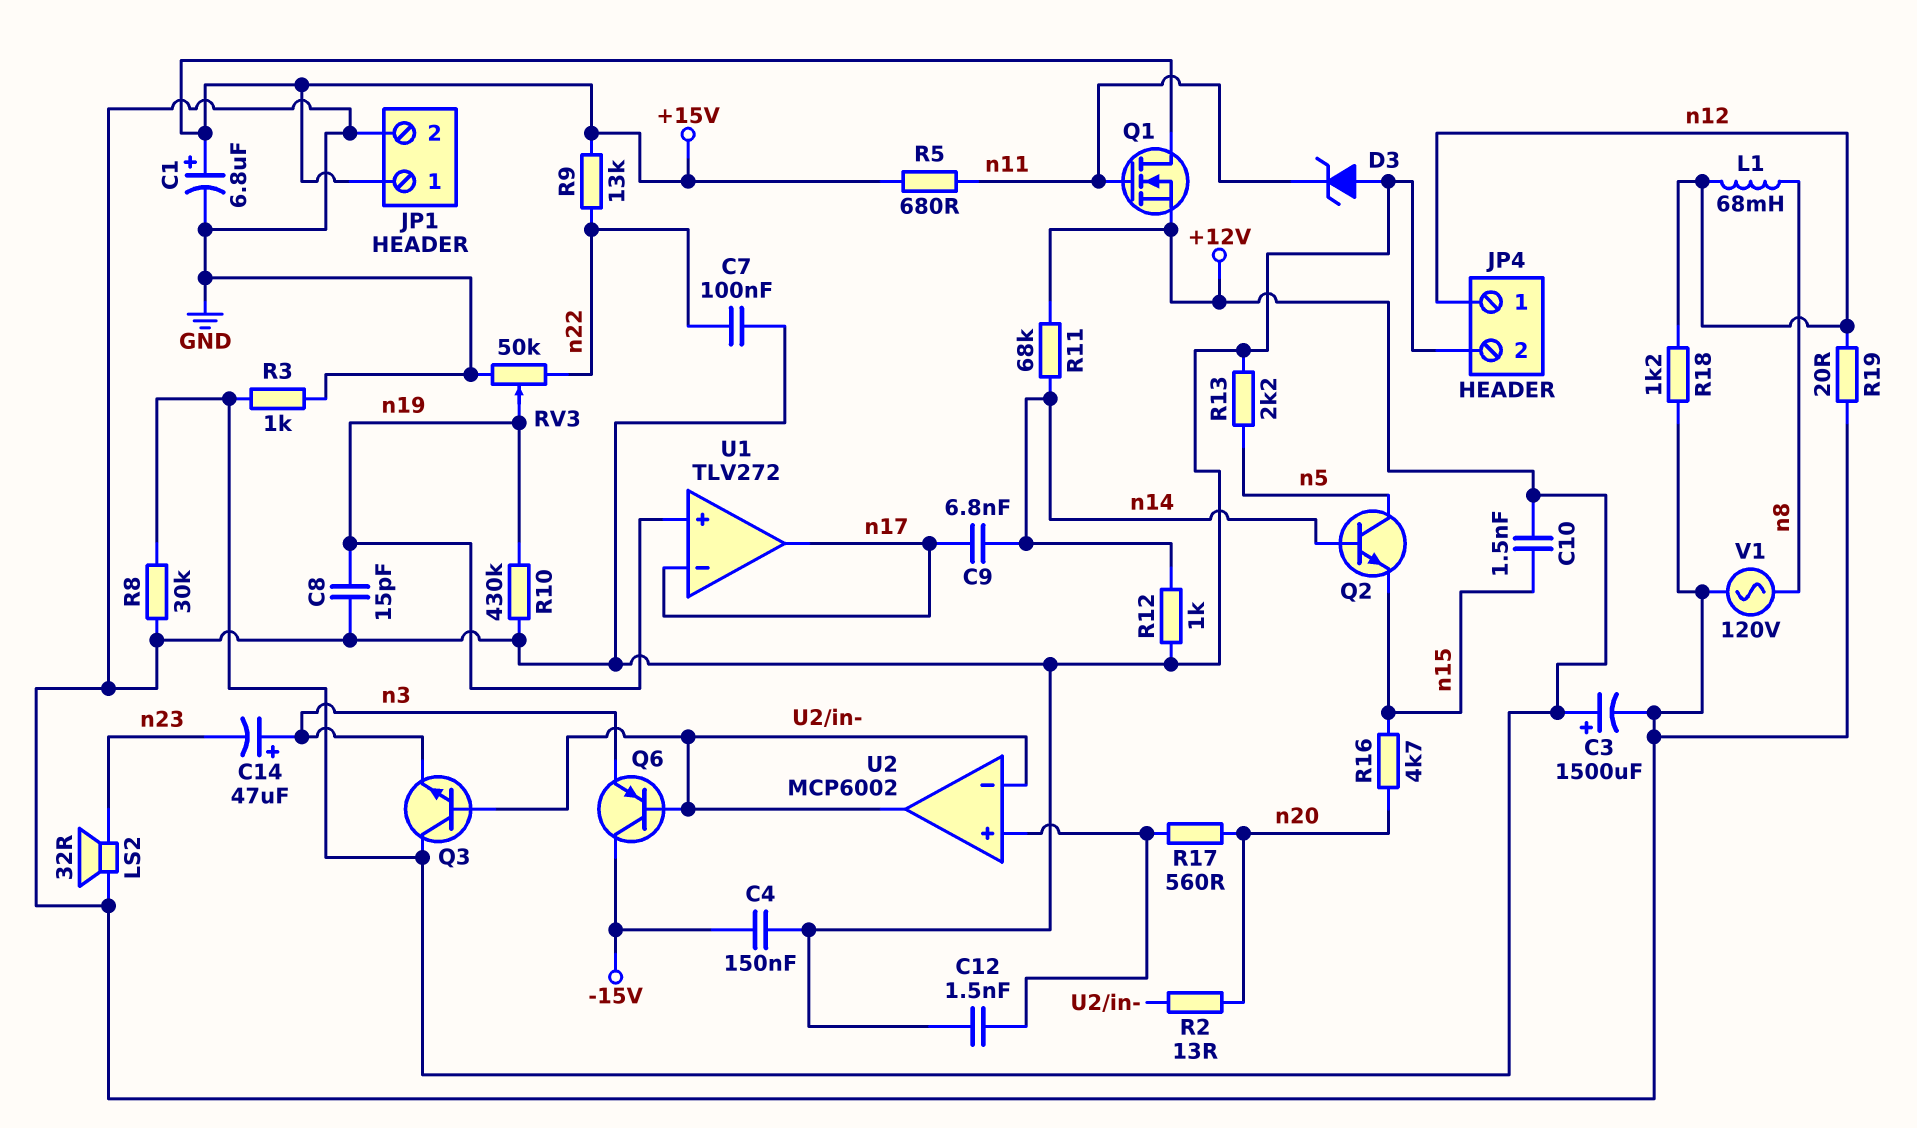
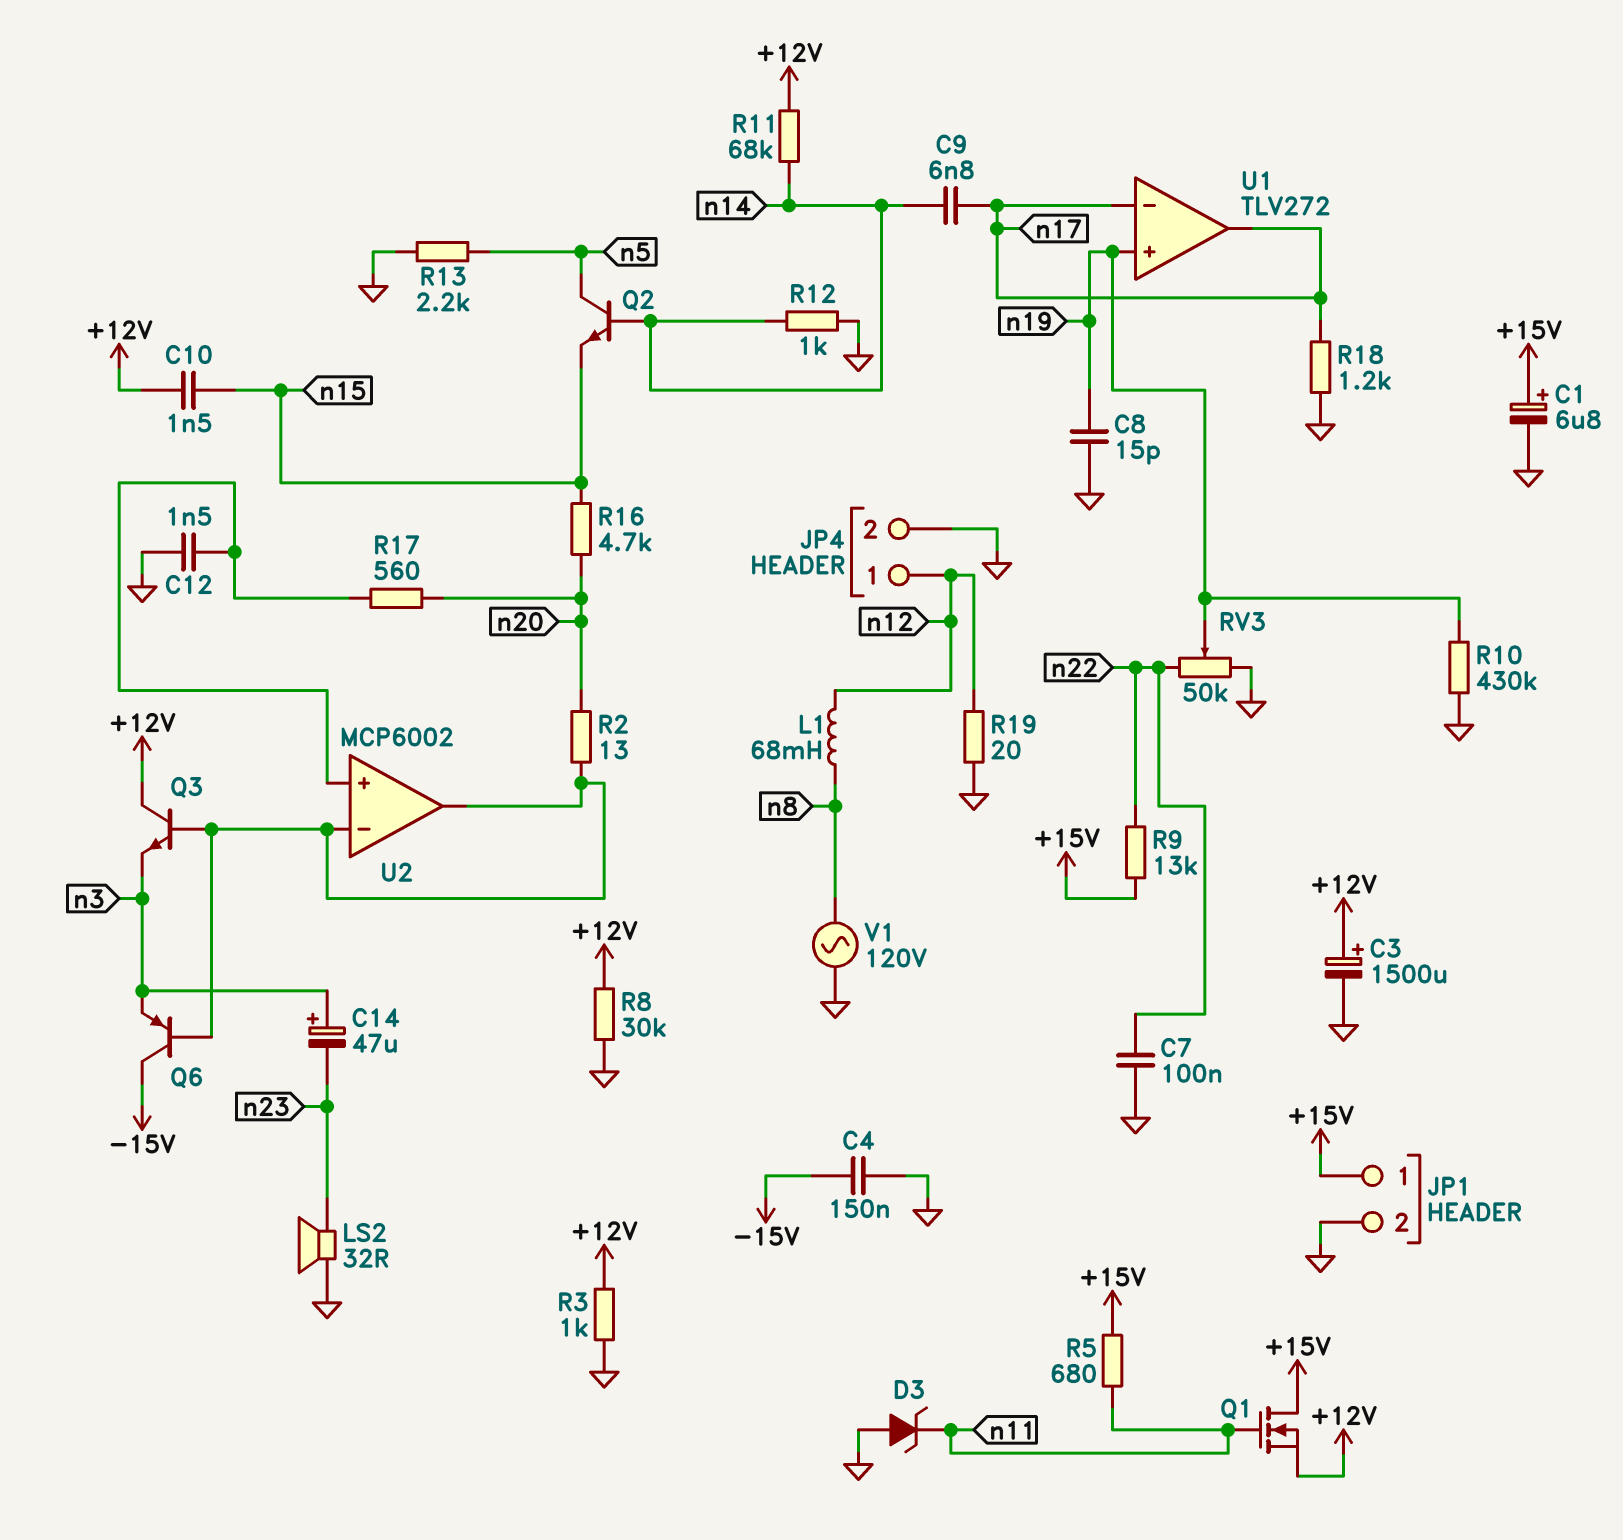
R18: 1.2k (GND, n12) -> 1.2k (GND, n17)

